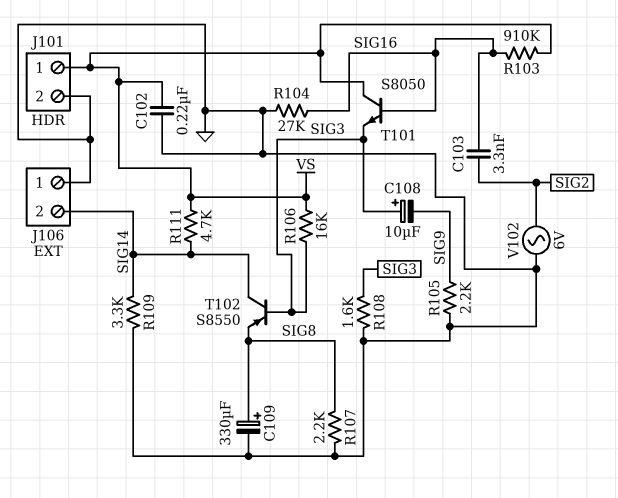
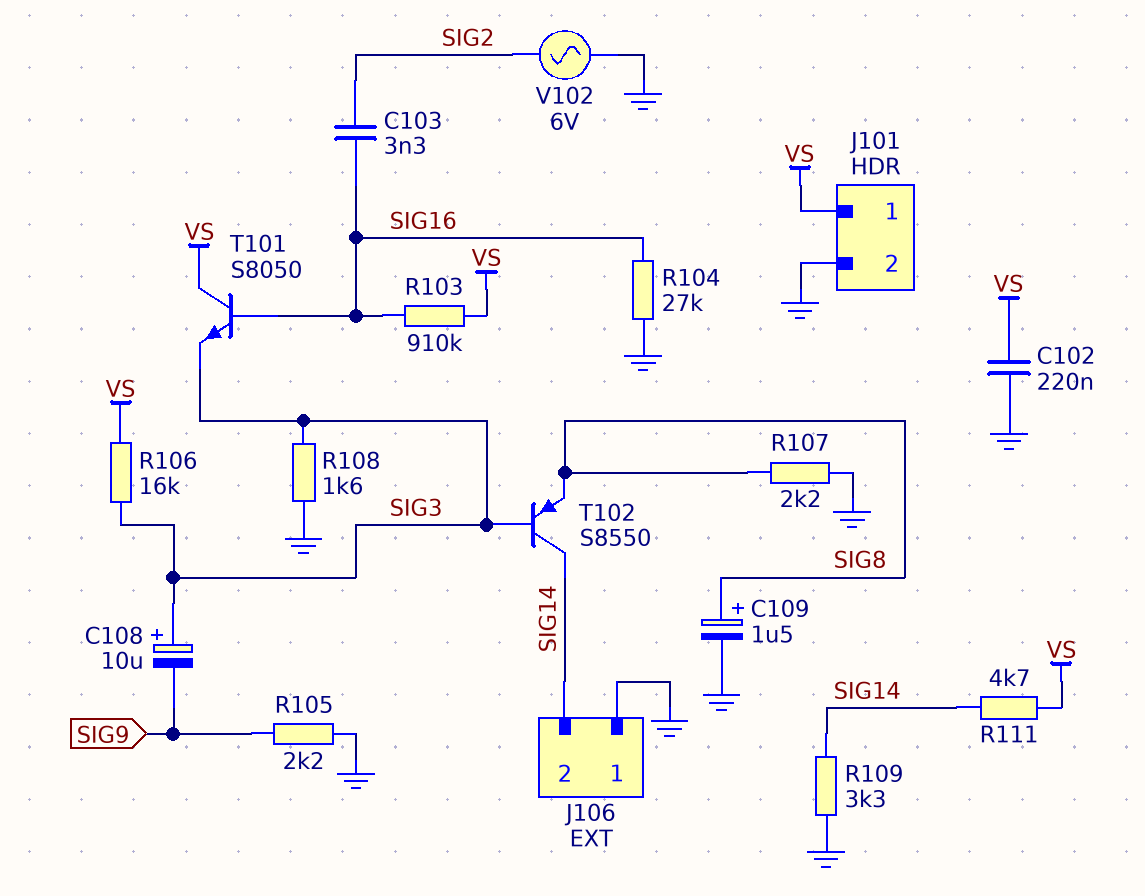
C109: 330uF (plus SIG8, minus GND) -> 1.5uF (plus SIG8, minus GND)

